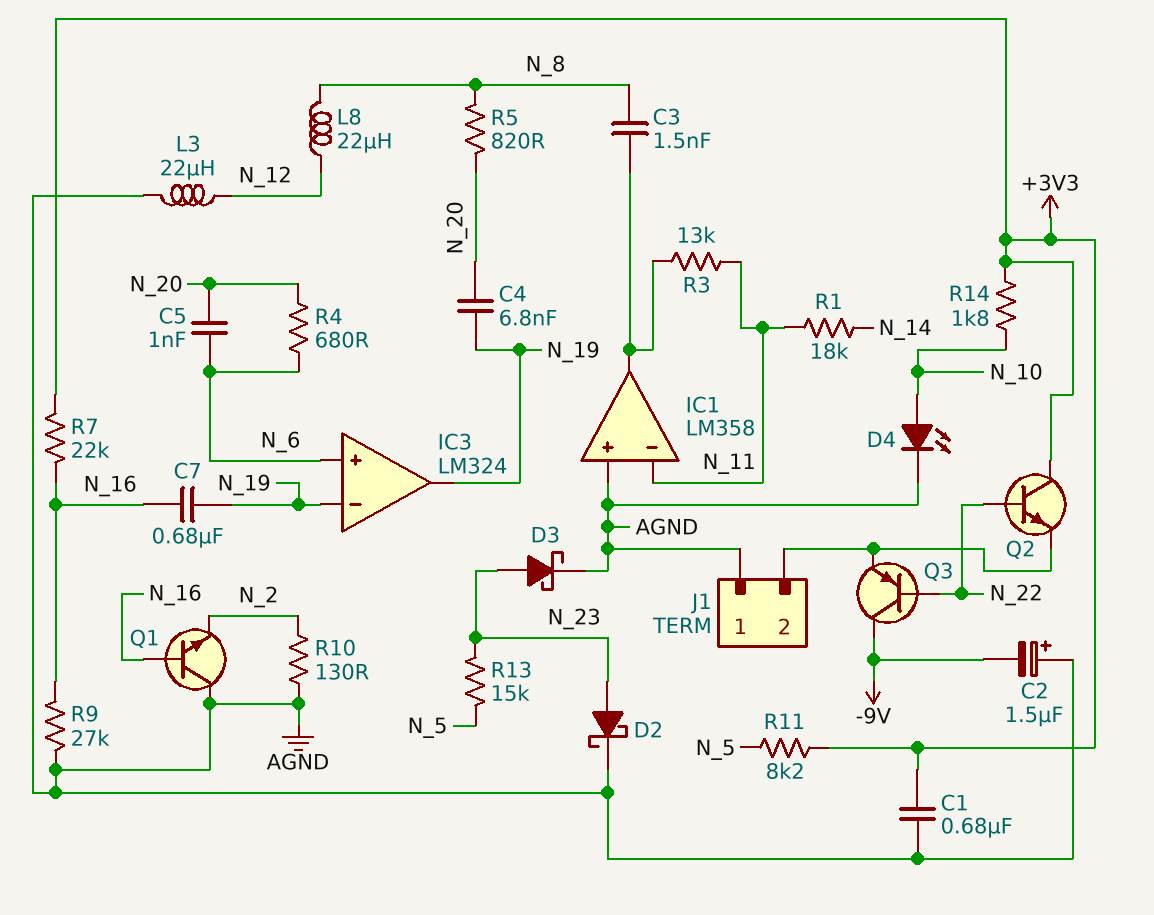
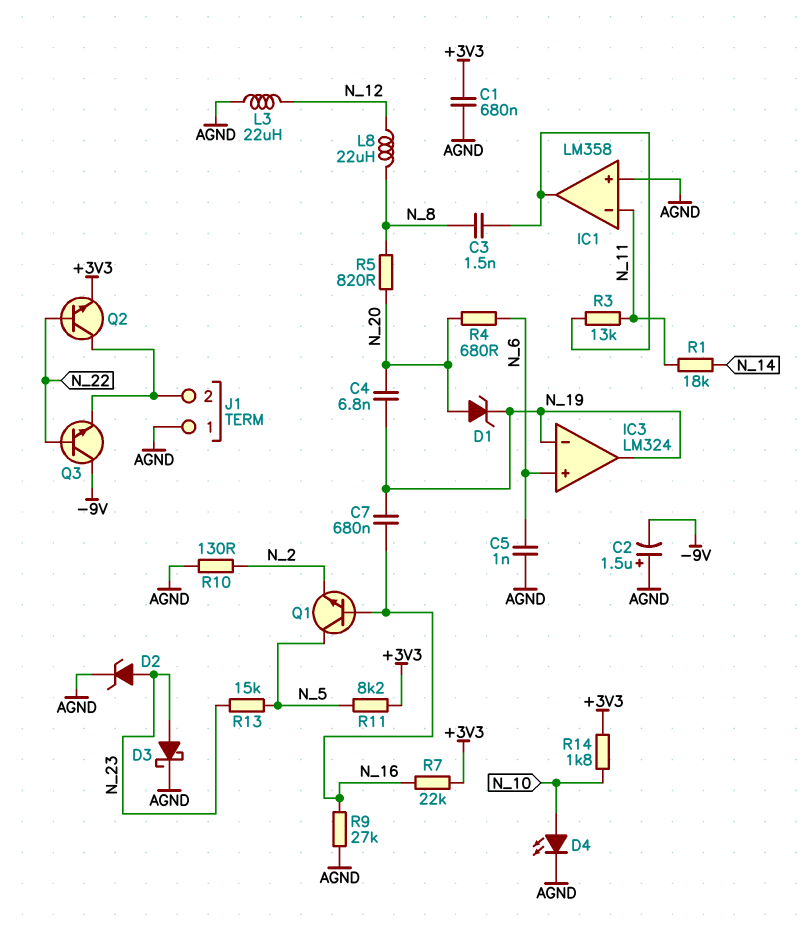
C5: 1nF (N_6, N_20) -> 1nF (AGND, N_6)
D1: none -> zener (A N_20, K N_19)
D2: schottky (A N_23, K AGND) -> zener (A N_23, K AGND)
Q1: NPN (B N_16, C AGND, E N_2) -> NPN (B N_16, C N_5, E N_2)
Q2: NPN (B N_22, C +3V3, E J1/2) -> NPN (B N_22, C J1/2, E +3V3)
Q3: PNP (B N_22, C -9V, E J1/2) -> NPN (B N_22, C -9V, E J1/2)

